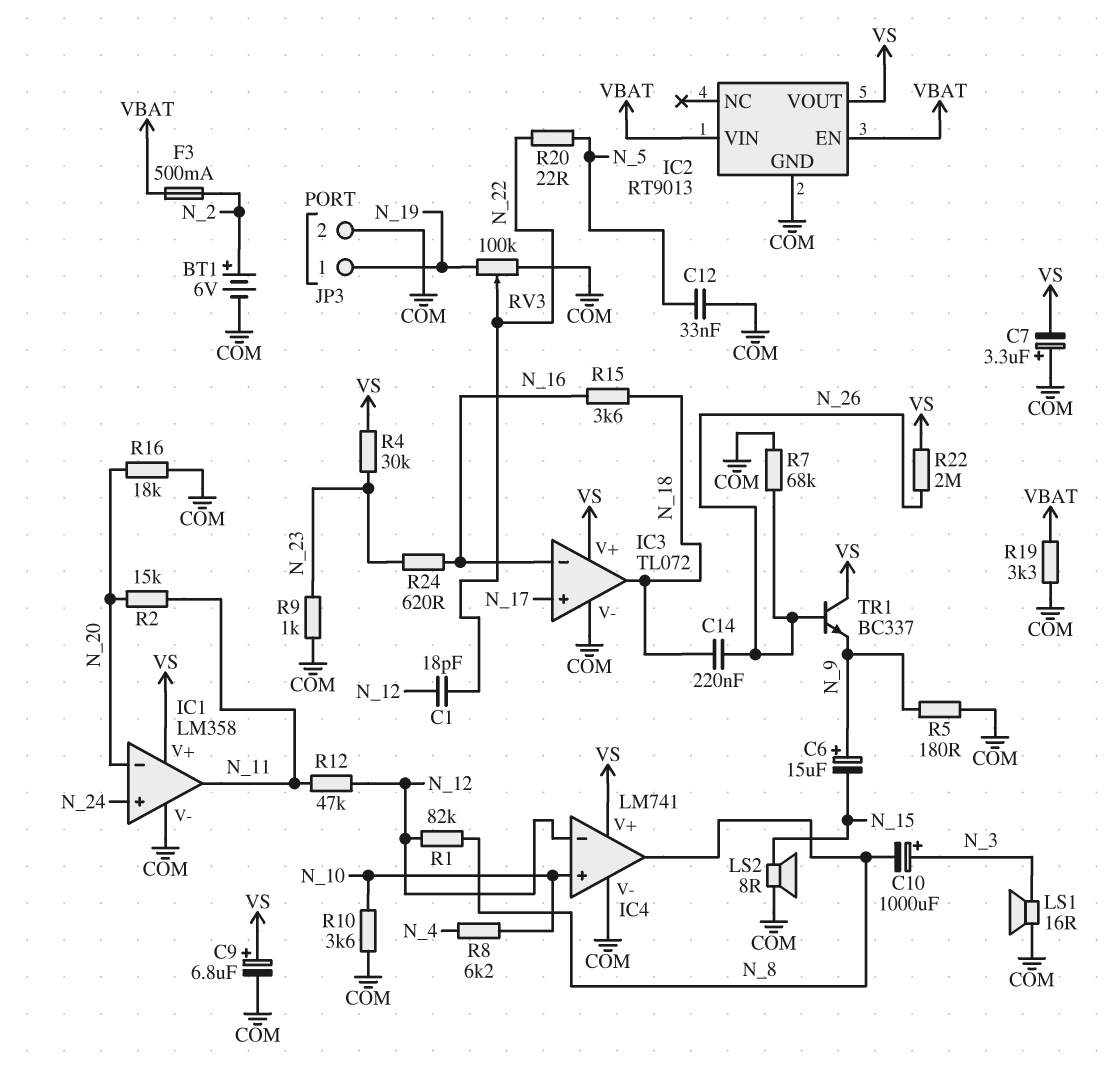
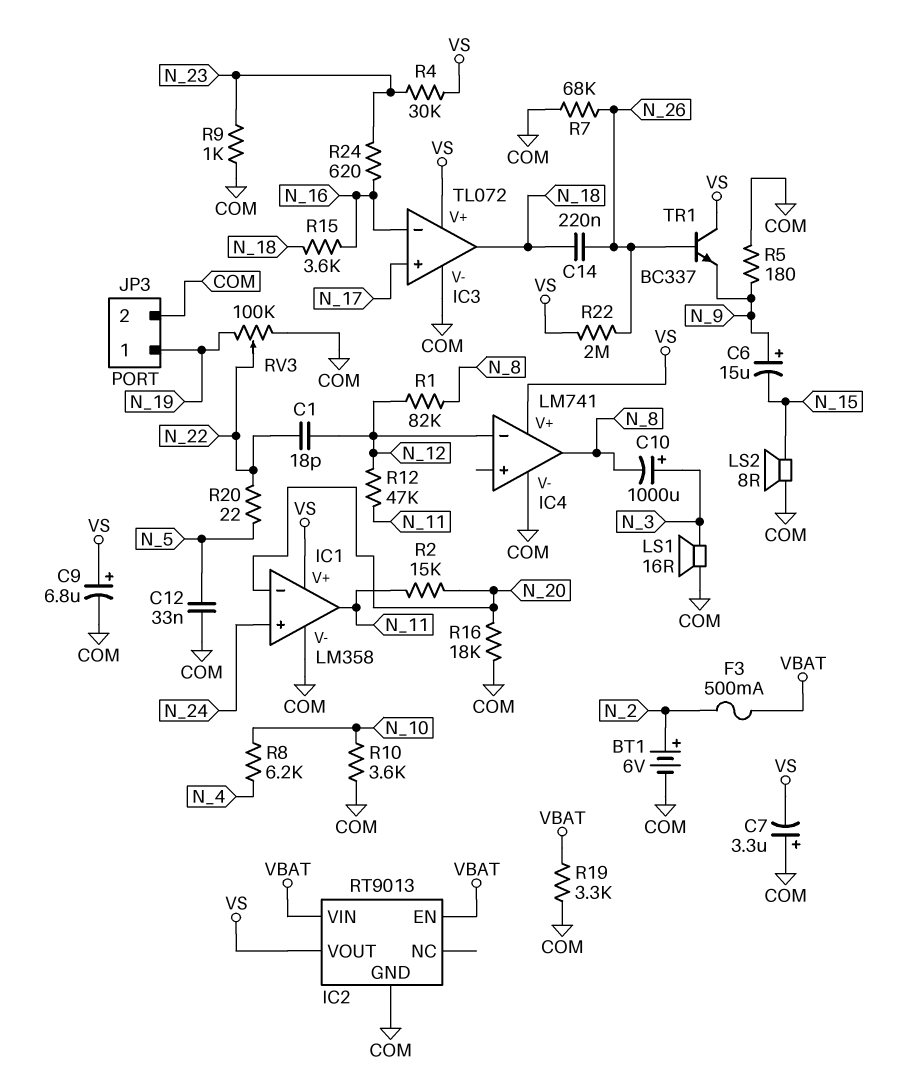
IC4 pin in+: N_10 -> none

